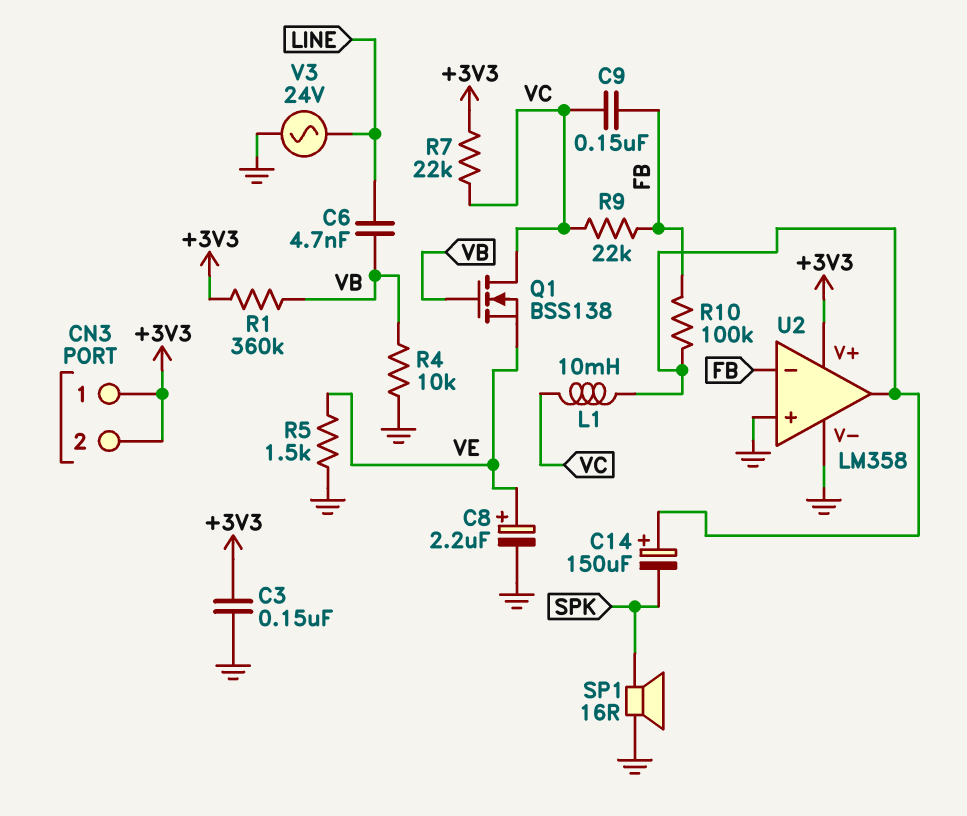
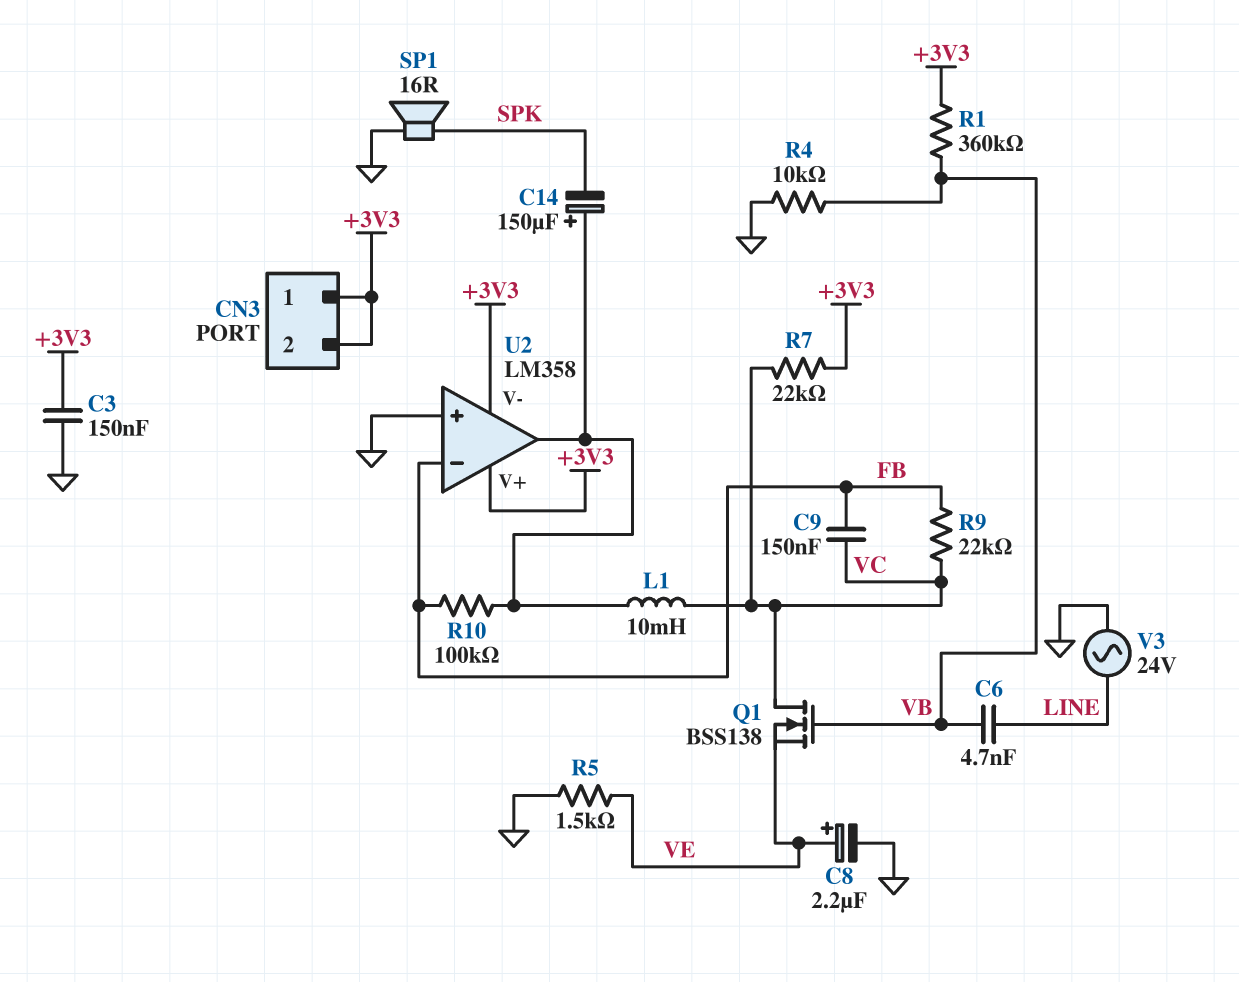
U2 pin V-: GND -> +3V3

